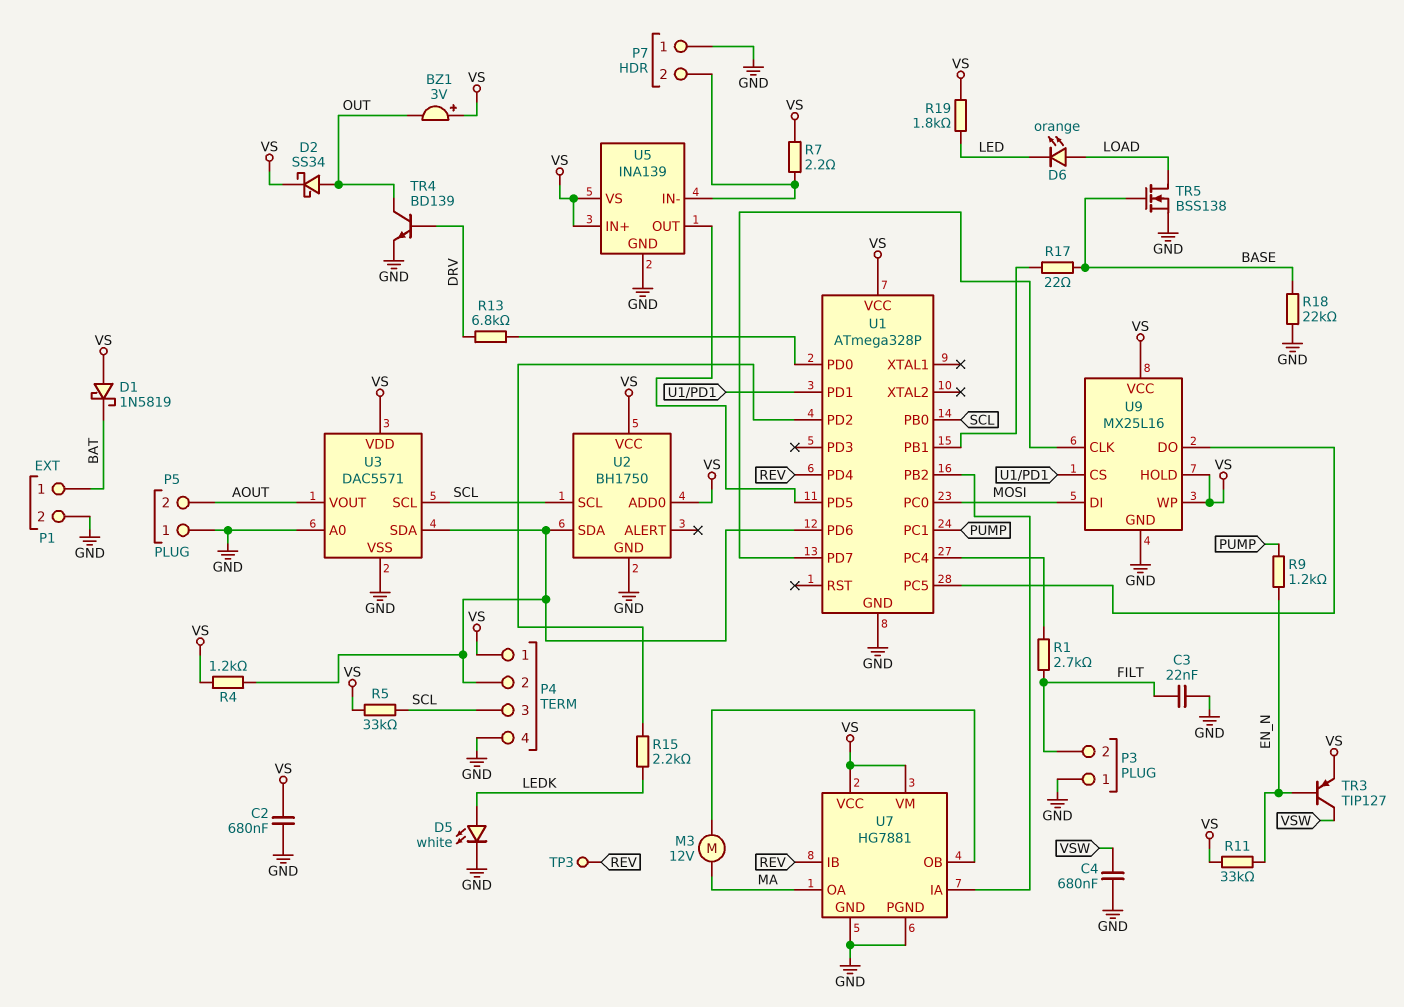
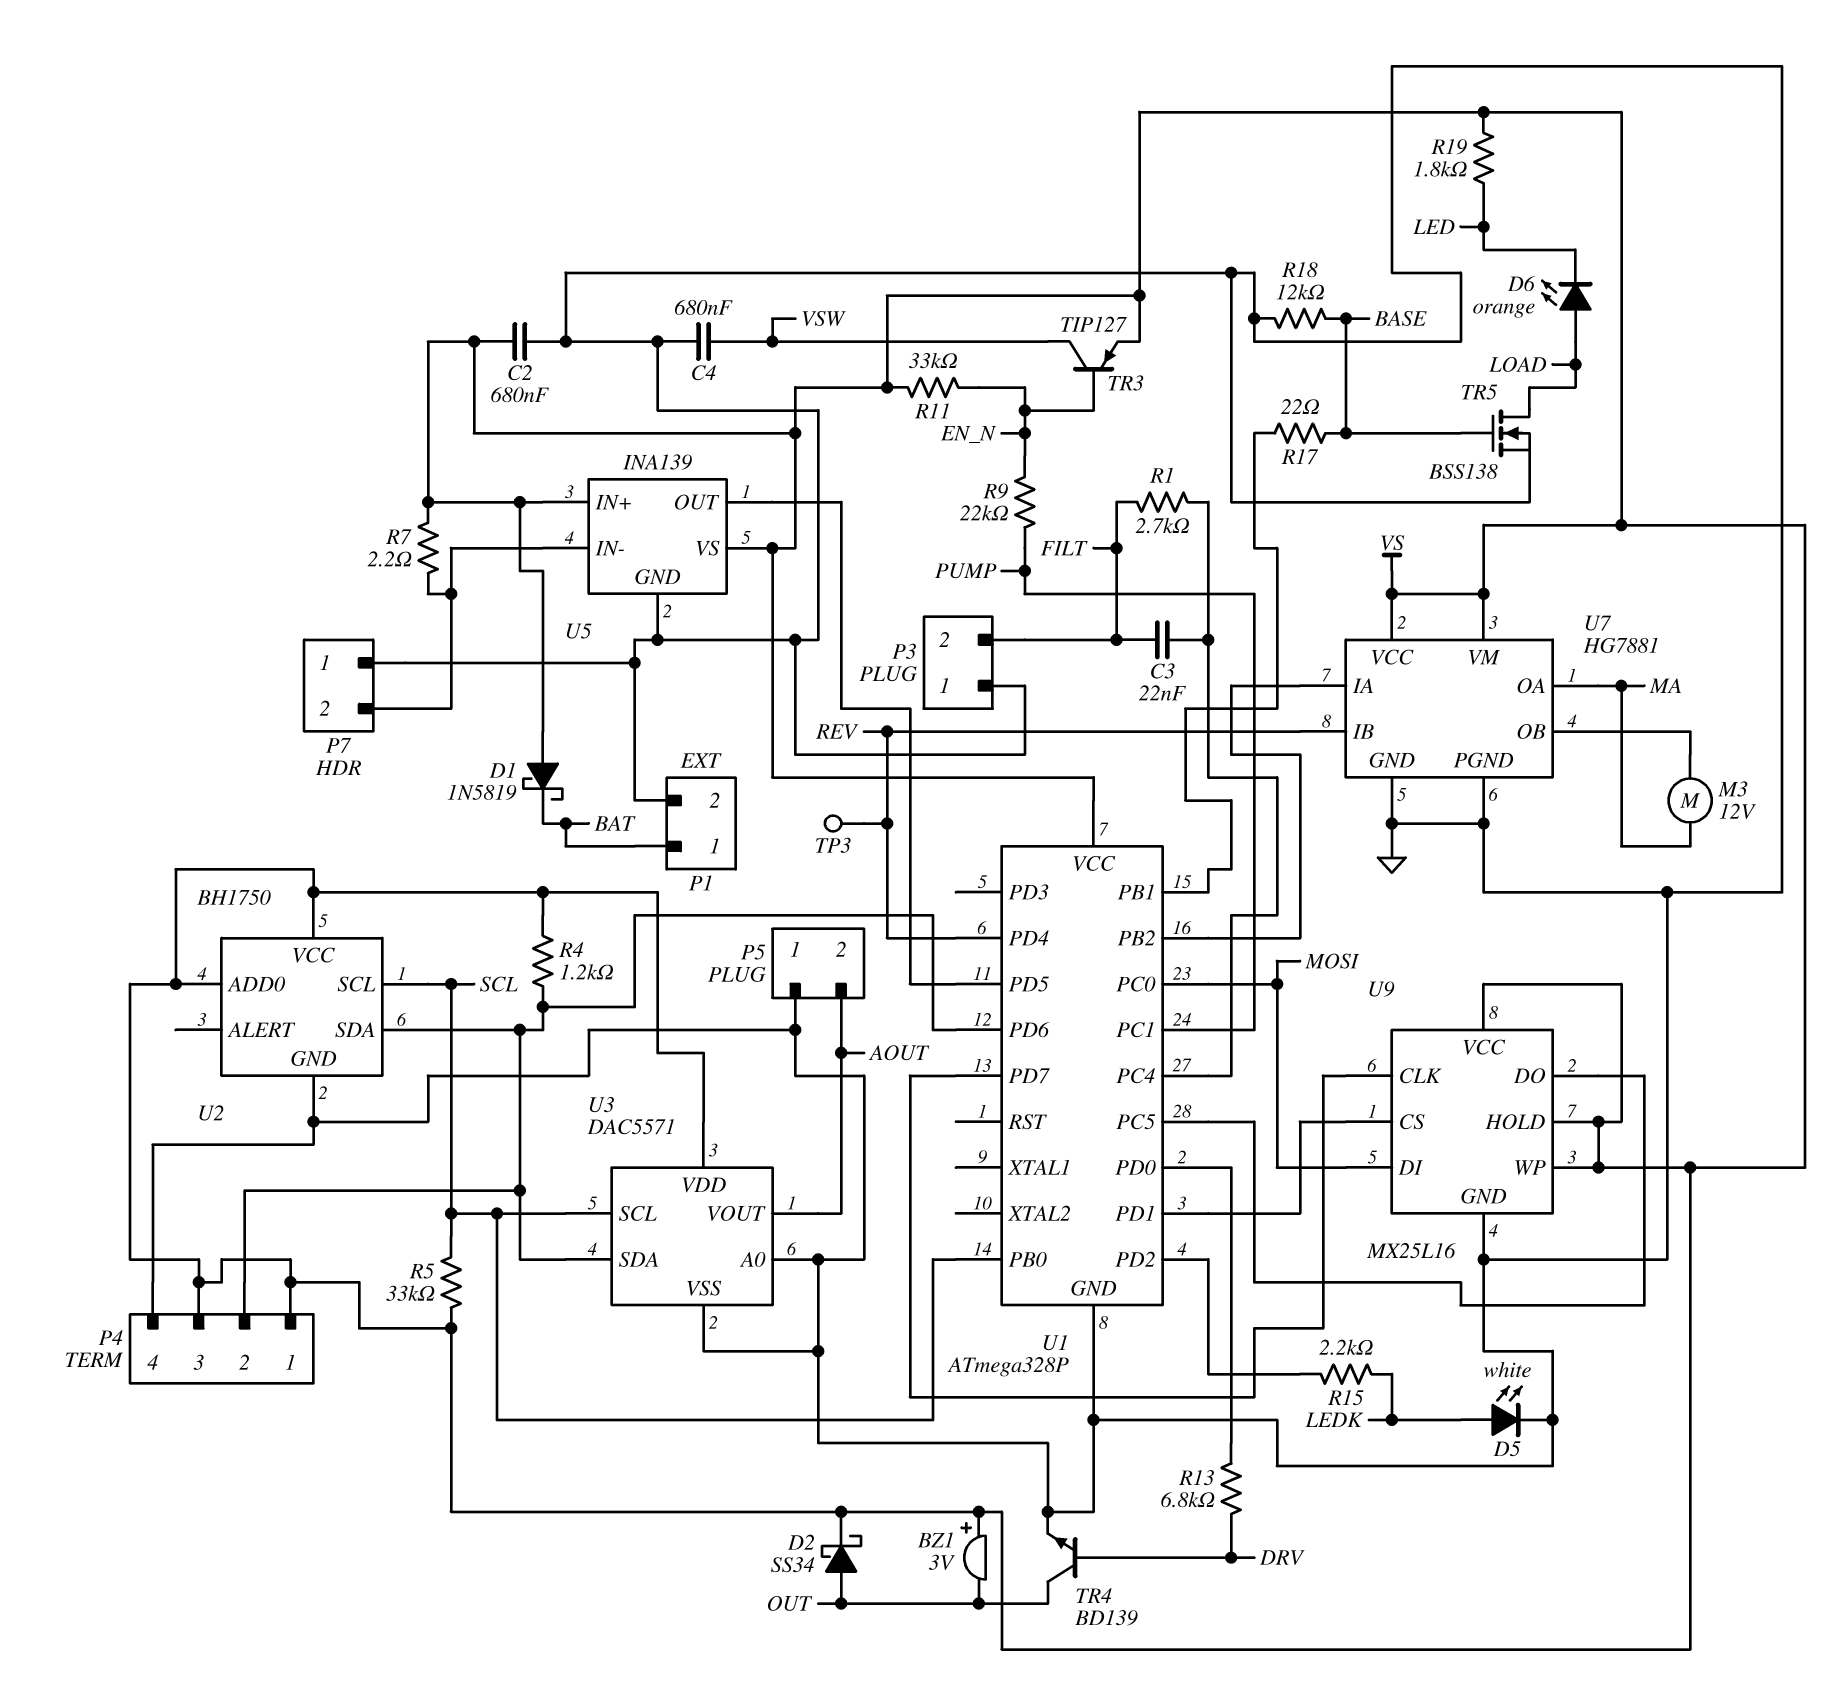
C3: 22nF (FILT, GND) -> 22nF (FILT, U1/PC4)
P4 pin 3: SCL -> VS
R9: 1.2k (EN_N, PUMP) -> 22k (EN_N, PUMP)
R18: 22k (BASE, GND) -> 12k (BASE, GND)

